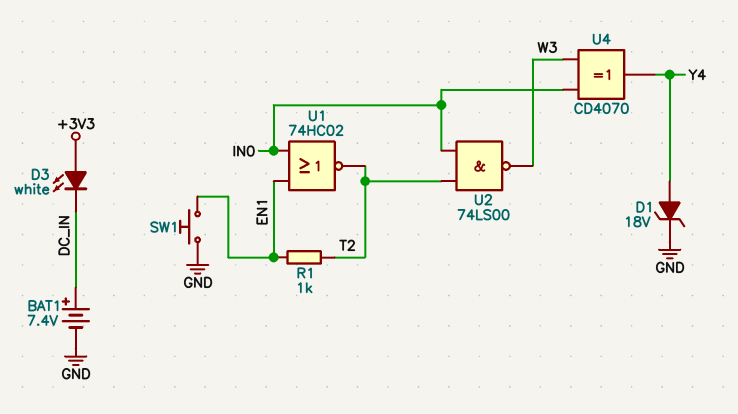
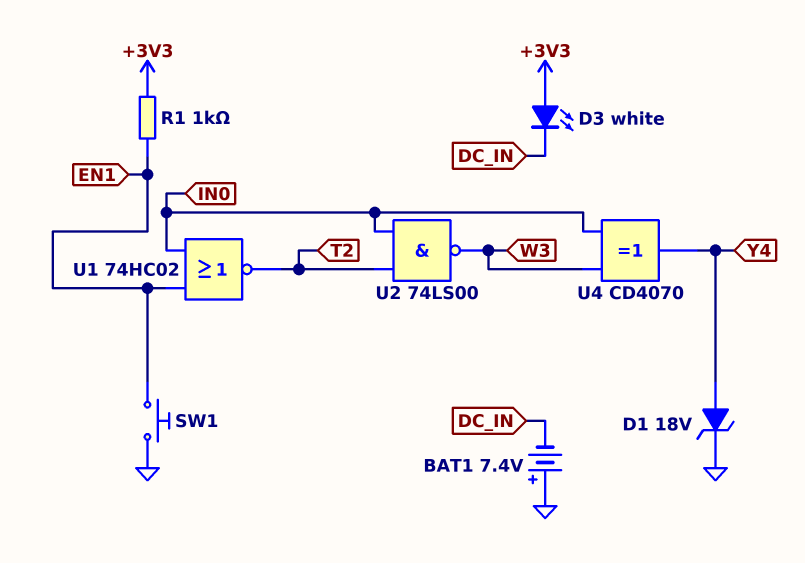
BAT1: 7.4V (plus DC_IN, minus GND) -> 7.4V (plus GND, minus DC_IN)
R1: 1k (EN1, T2) -> 1k (+3V3, EN1)

